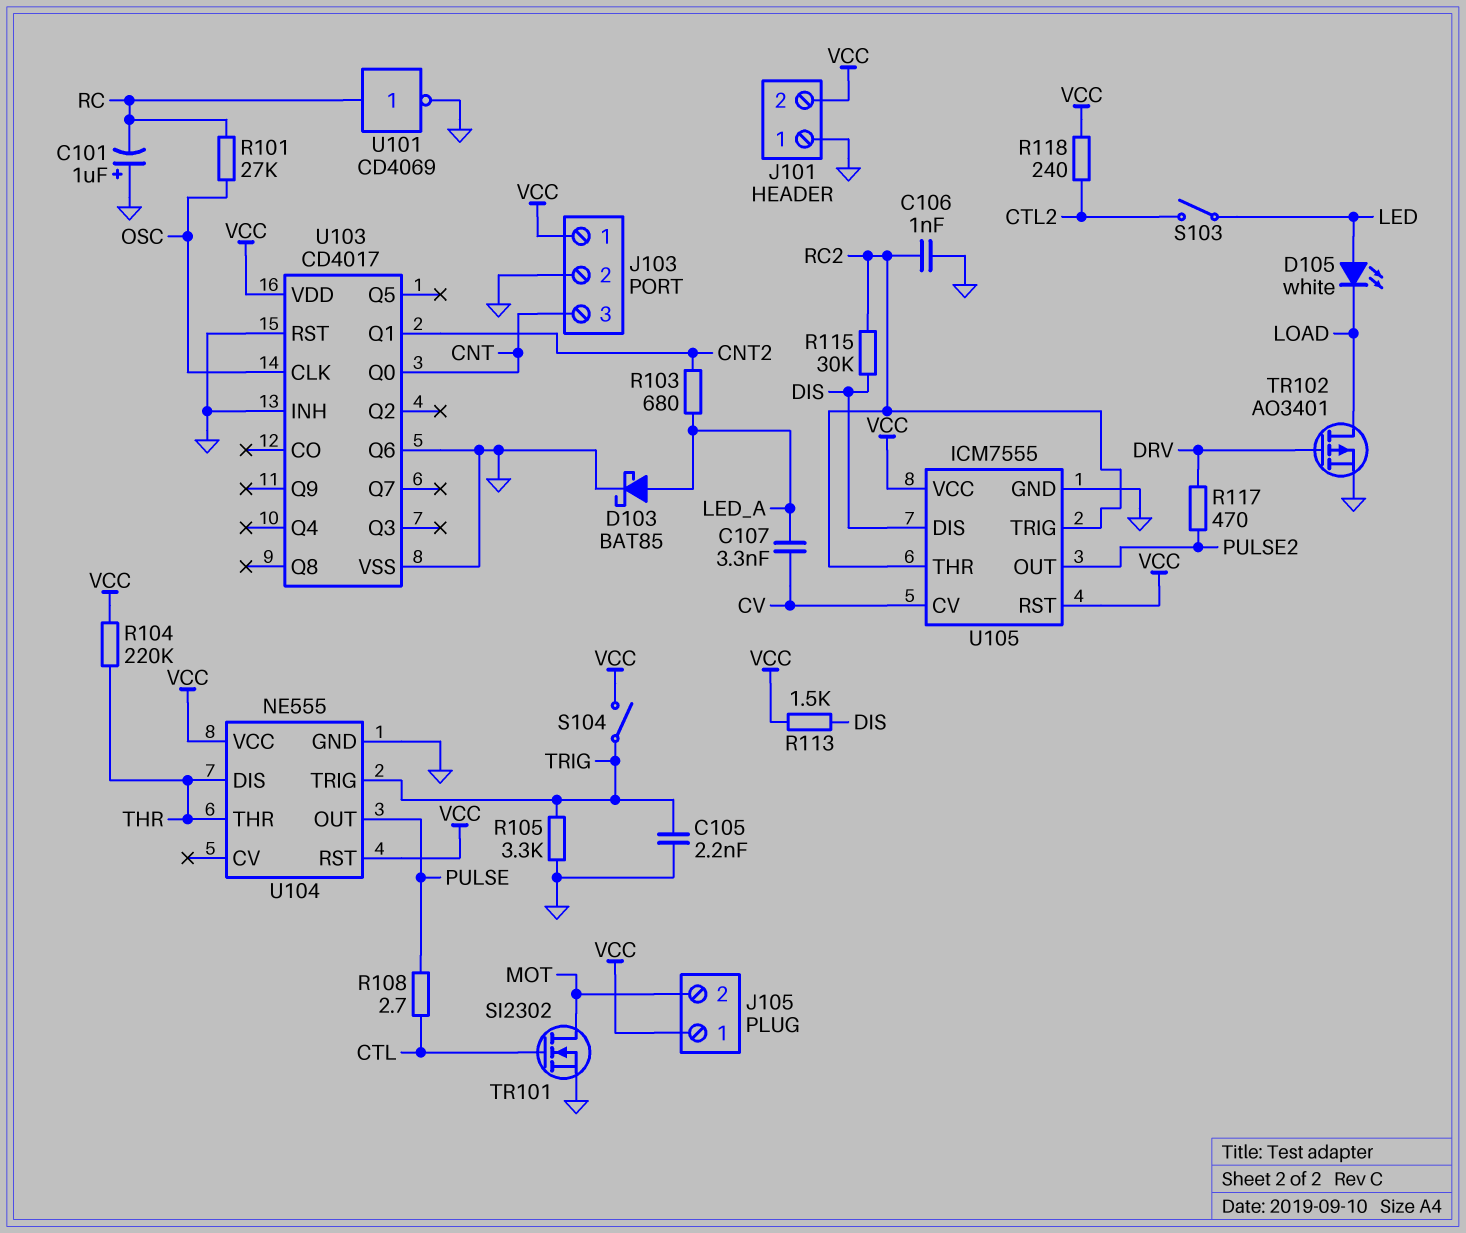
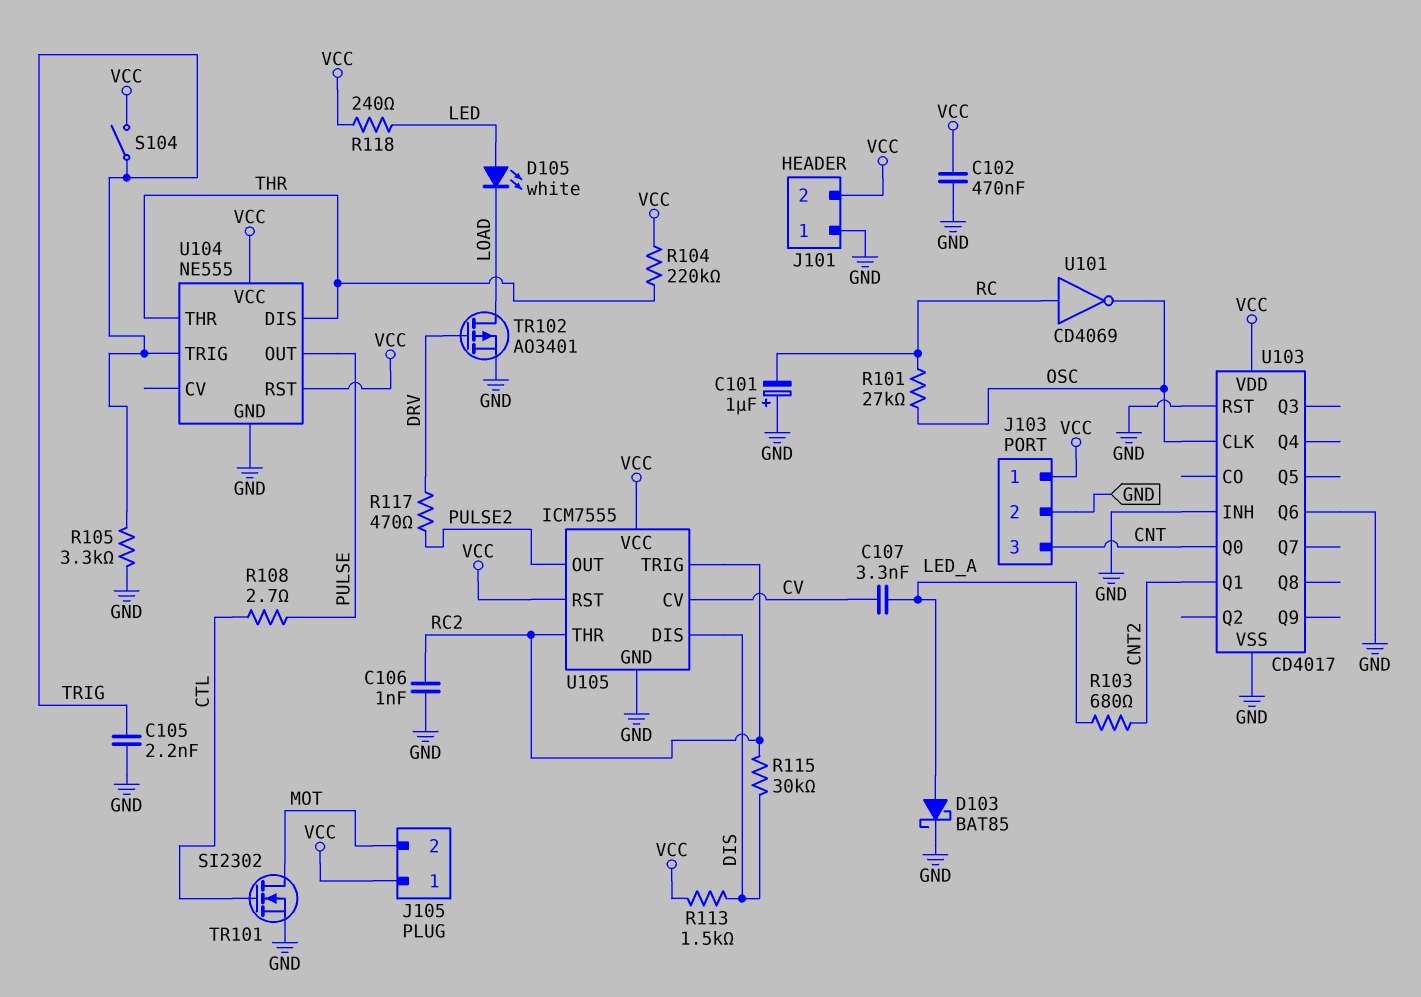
C102: none -> 470nF (GND, VCC)
R118: 240 (CTL2, VCC) -> 240 (LED, VCC)
S103: switch (CTL2, LED) -> none
U101: NOT CD4069 (in RC, out GND) -> NOT CD4069 (in RC, out OSC)

